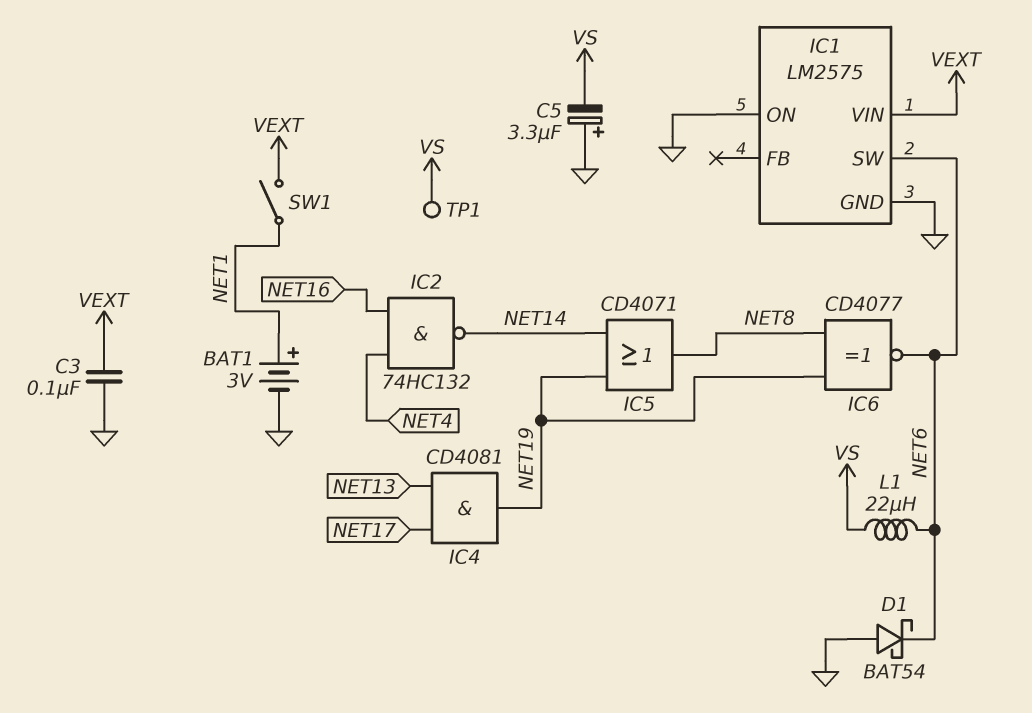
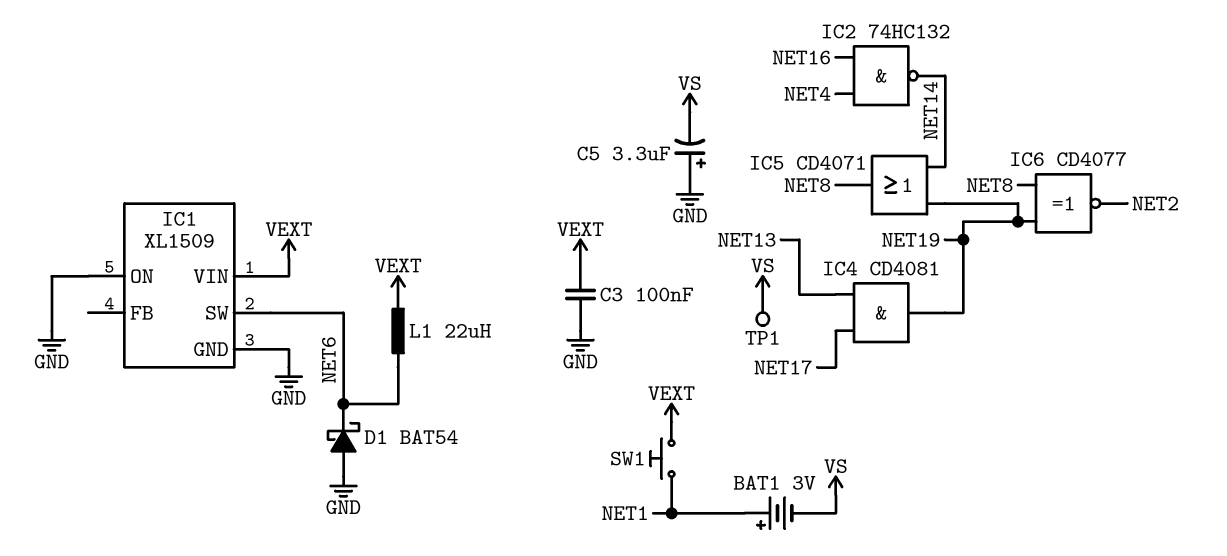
BAT1: 3V (plus NET1, minus GND) -> 3V (plus NET1, minus VS)
IC1: LM2575 -> XL1509
IC6: XNOR CD4077 (in NET8, in NET19, out NET6) -> XNOR CD4077 (in NET8, in NET19, out NET2)
L1: 22uH (NET6, VS) -> 22uH (NET6, VEXT)
SW1: switch (NET1, VEXT) -> button (NET1, VEXT)

